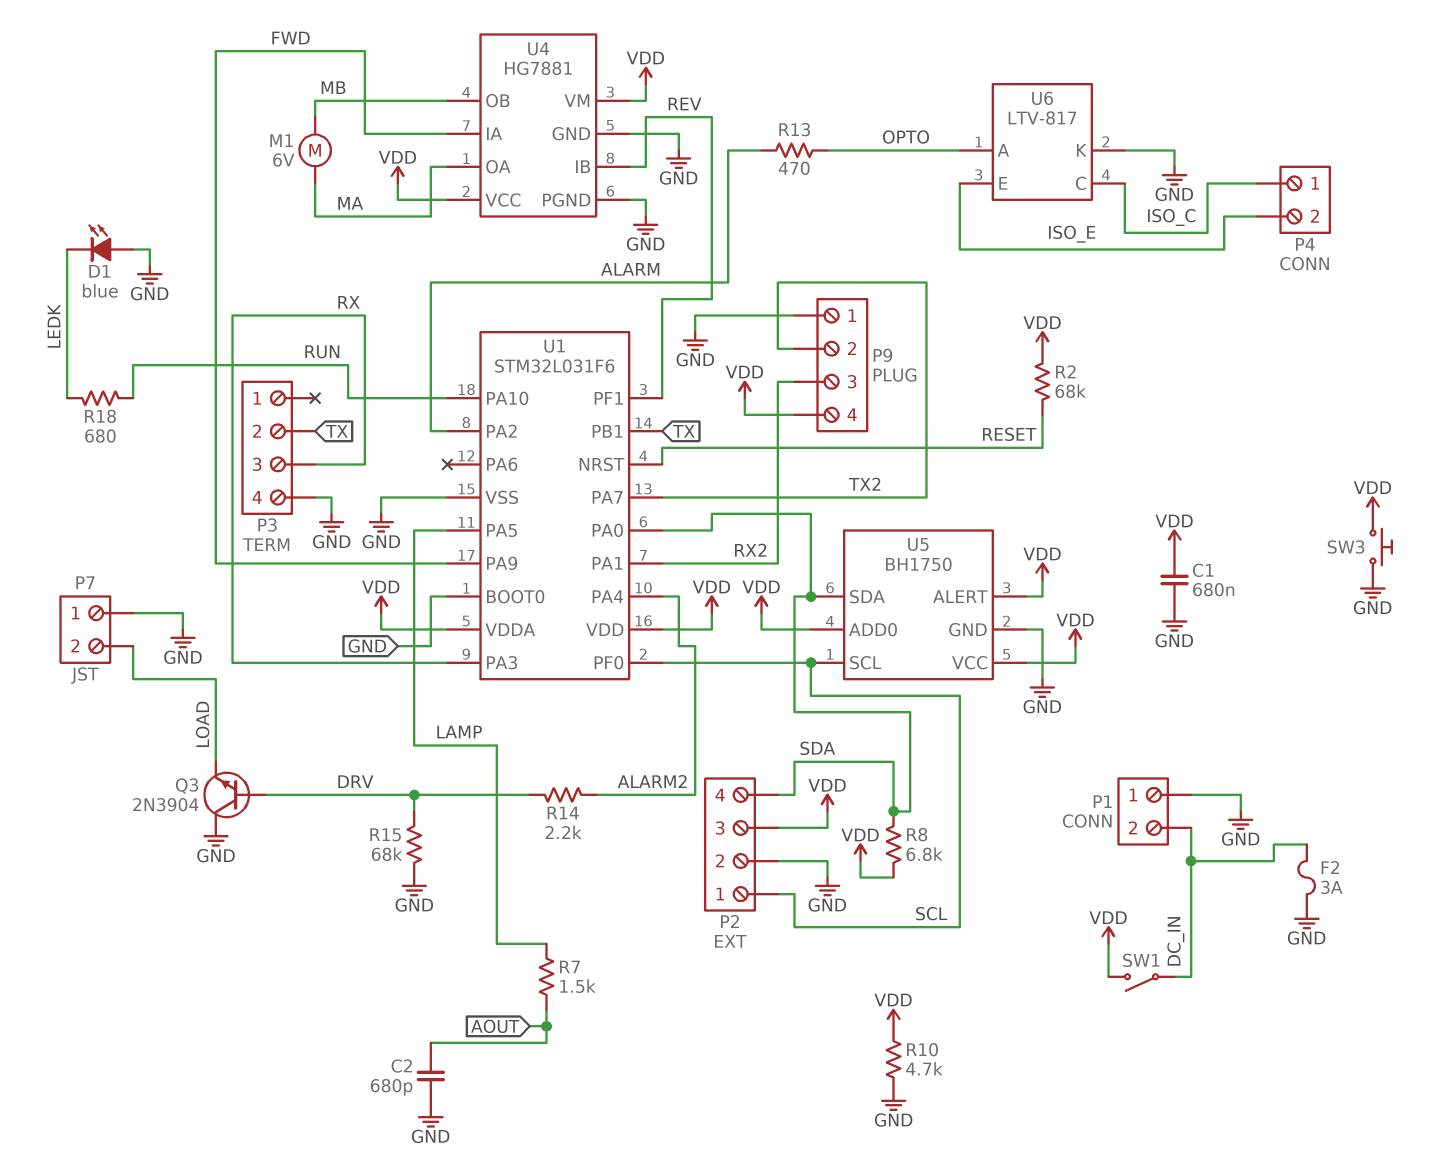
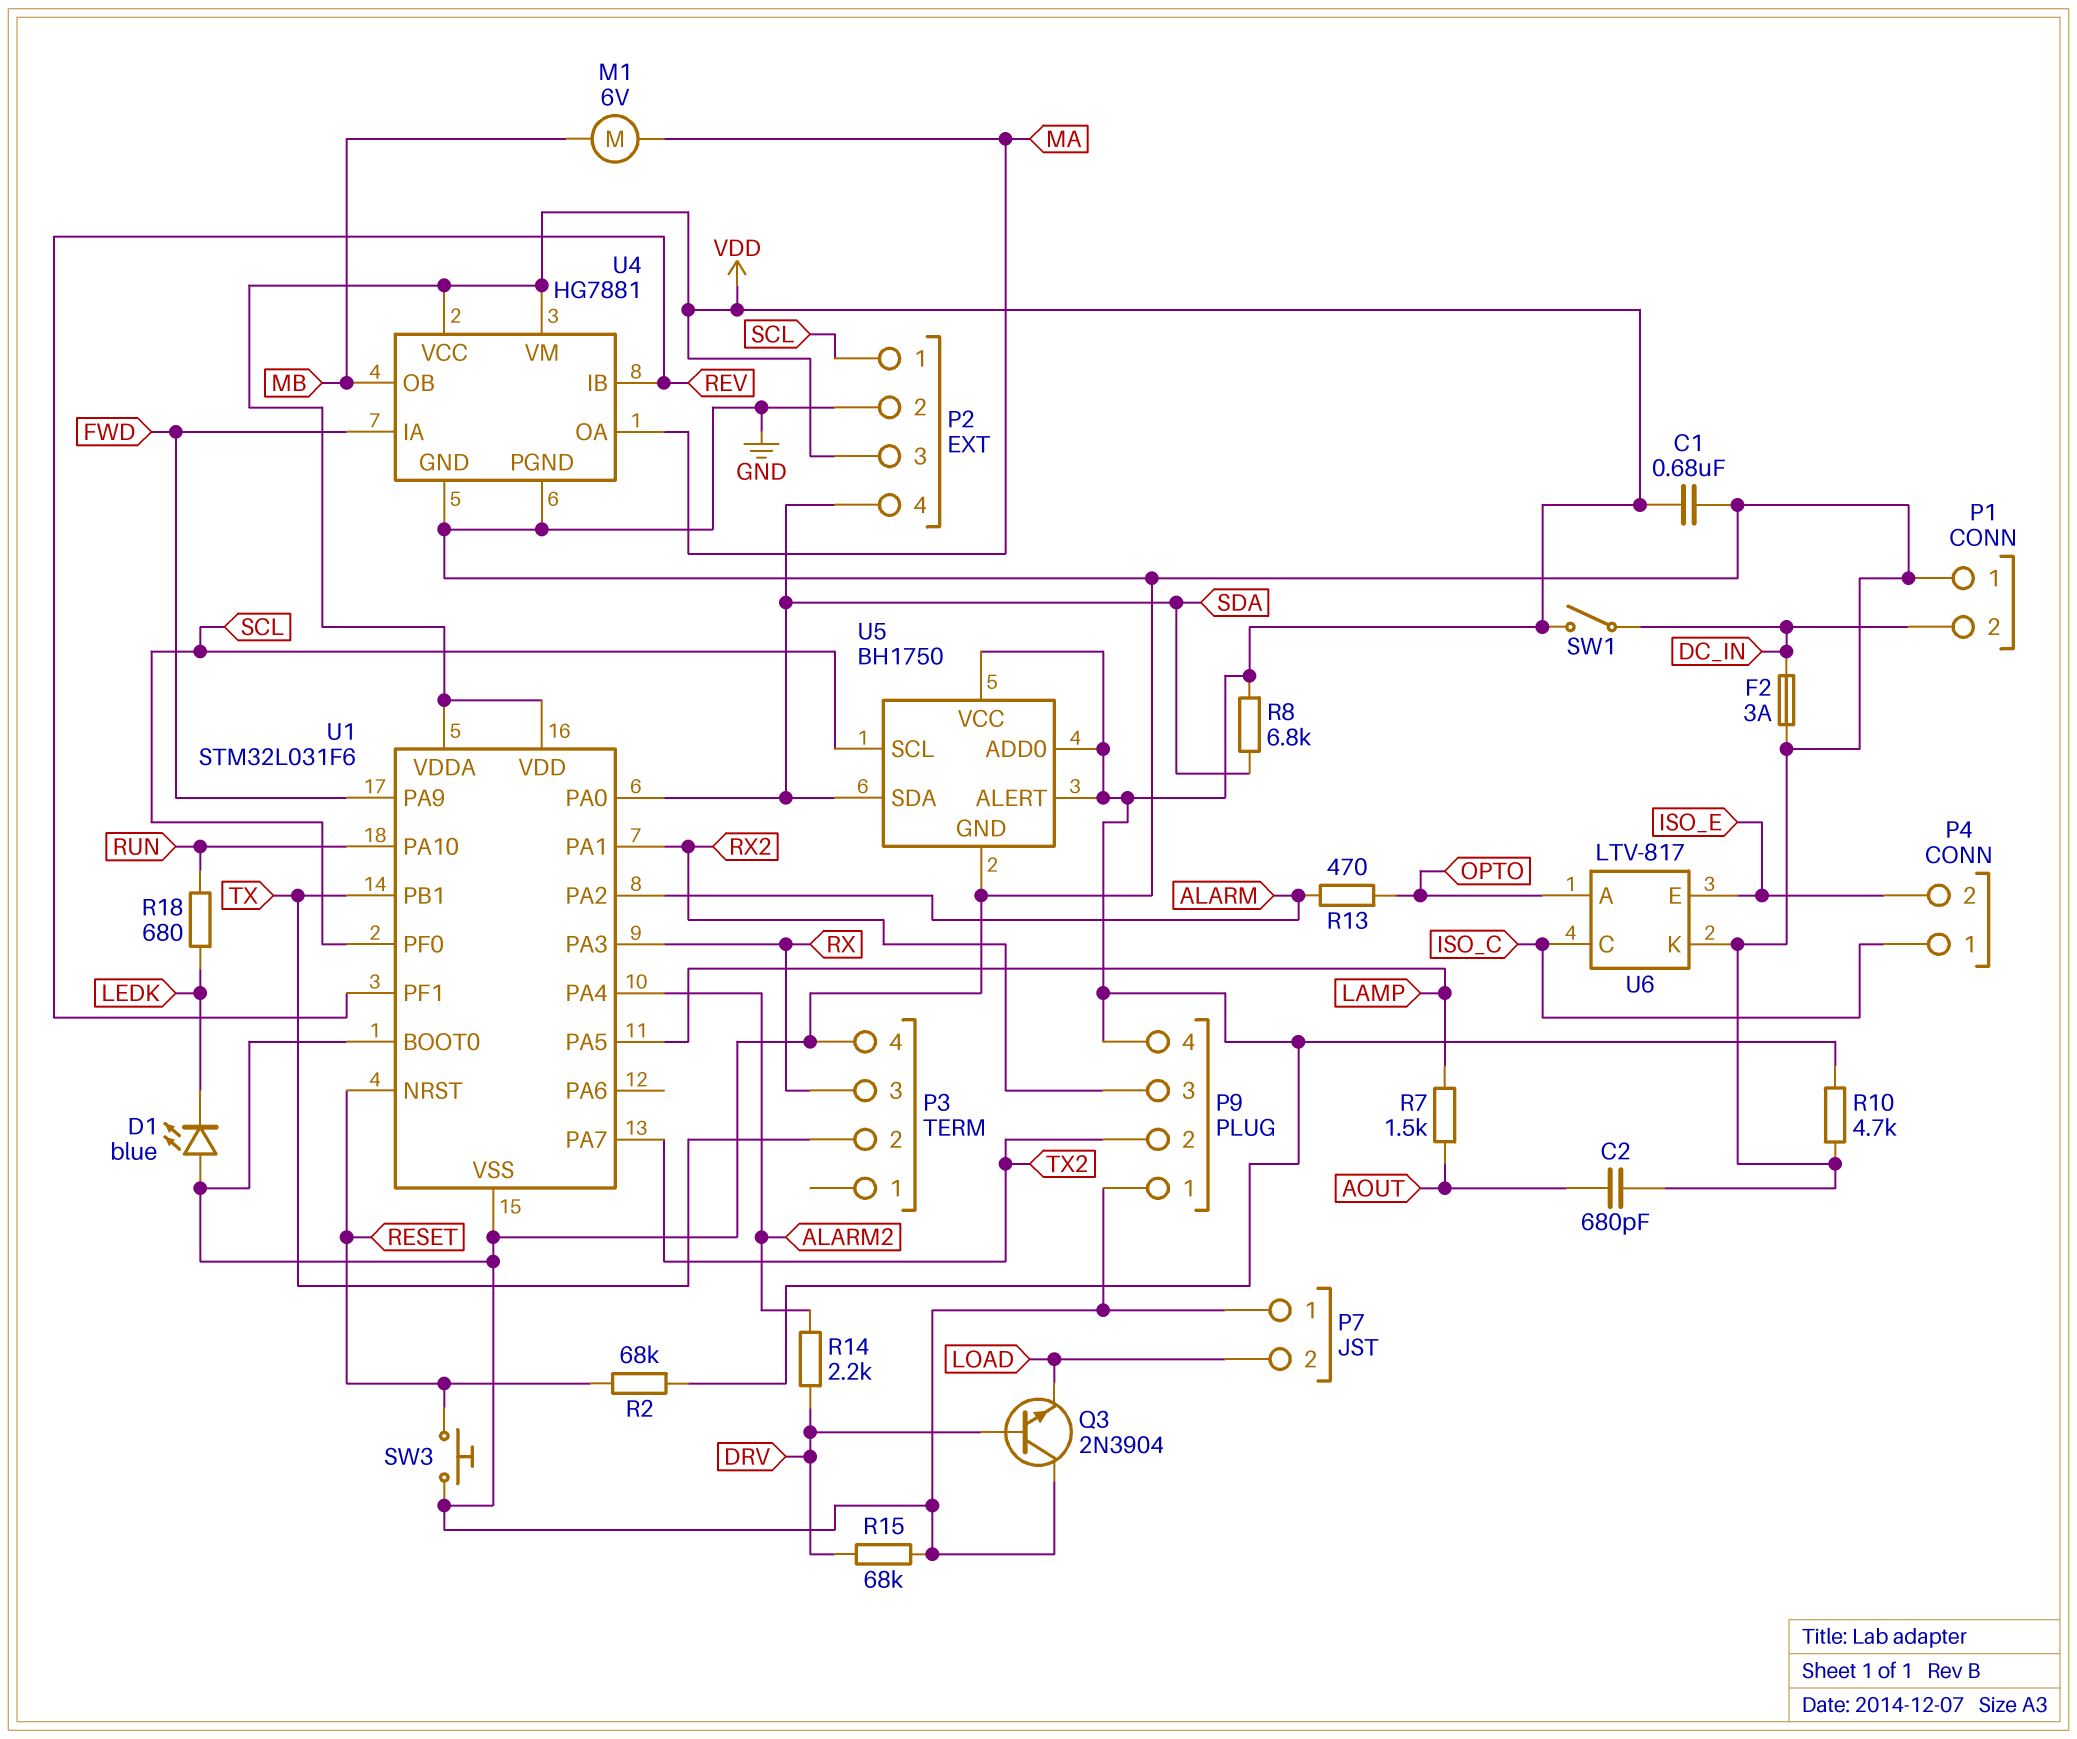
SW3: button (GND, VDD) -> button (GND, RESET)

